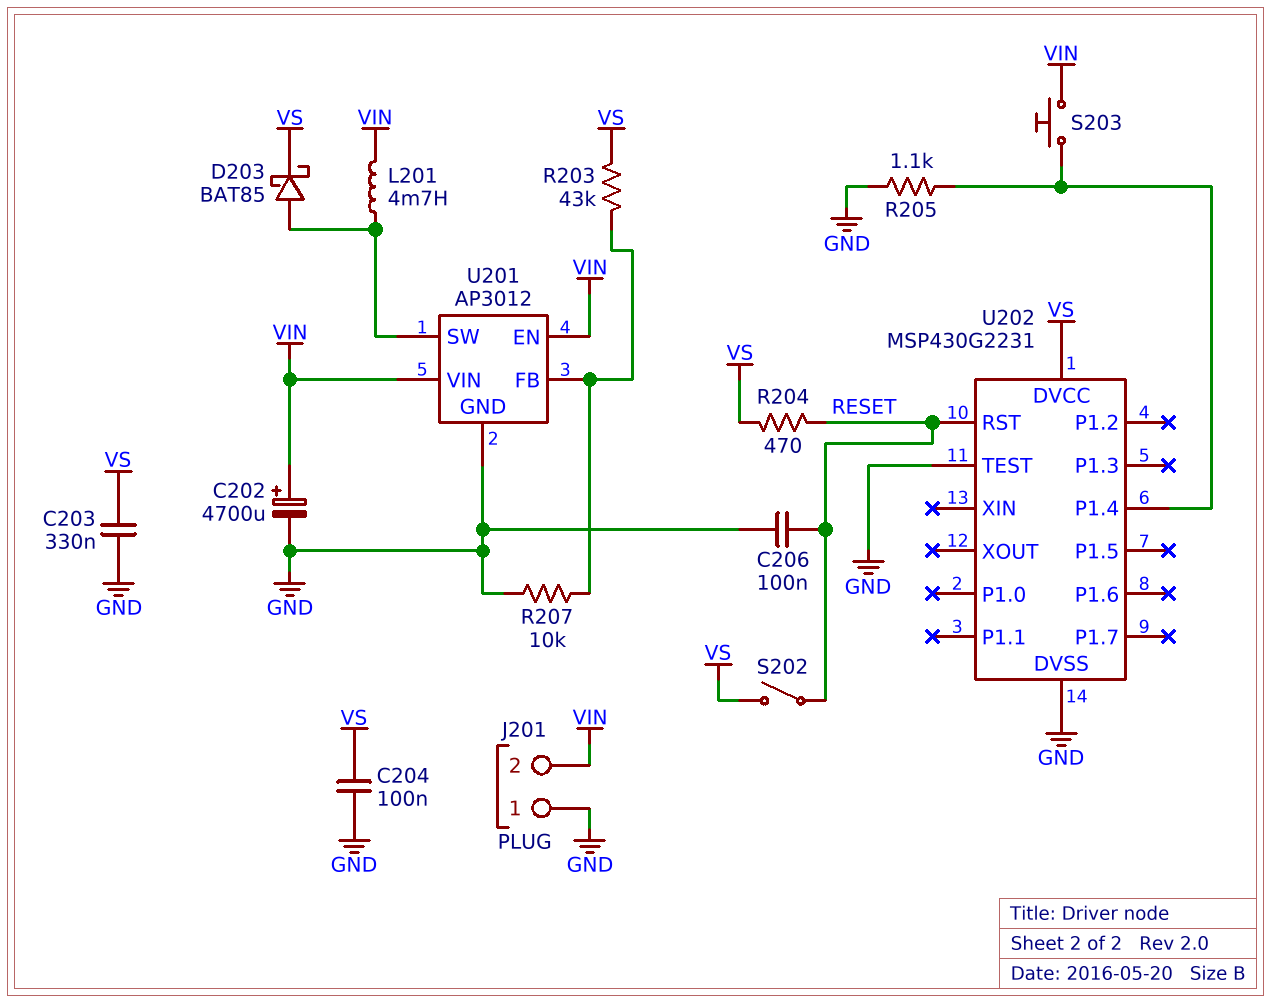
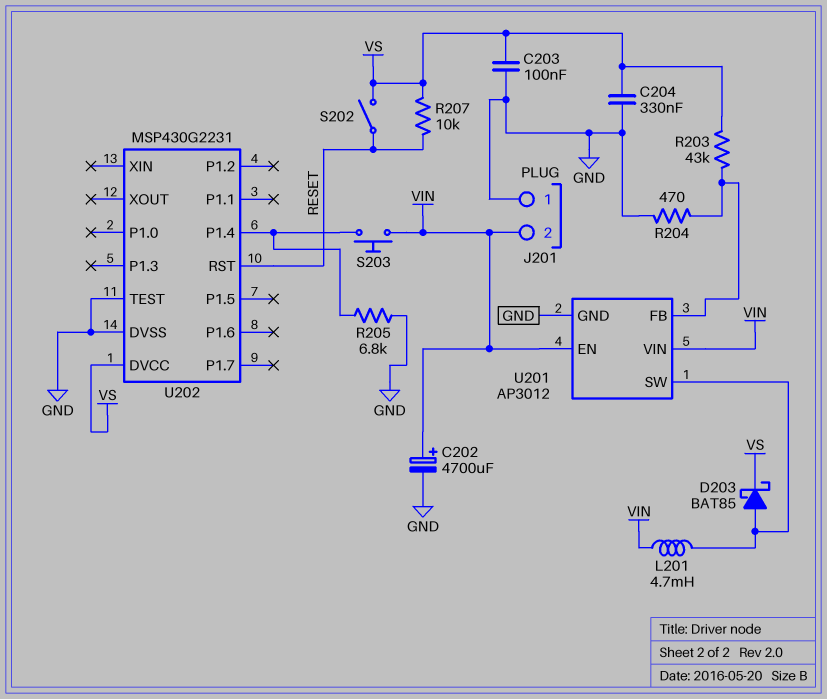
C203: 330nF (GND, VS) -> 100nF (GND, VS)
C204: 100nF (GND, VS) -> 330nF (GND, VS)
C206: 100nF (GND, RESET) -> none
R204: 470 (RESET, VS) -> 470 (GND, U201/FB)
R205: 1.1k (GND, U202/P1.4) -> 6.8k (GND, U202/P1.4)
R207: 10k (GND, U201/FB) -> 10k (RESET, VS)

